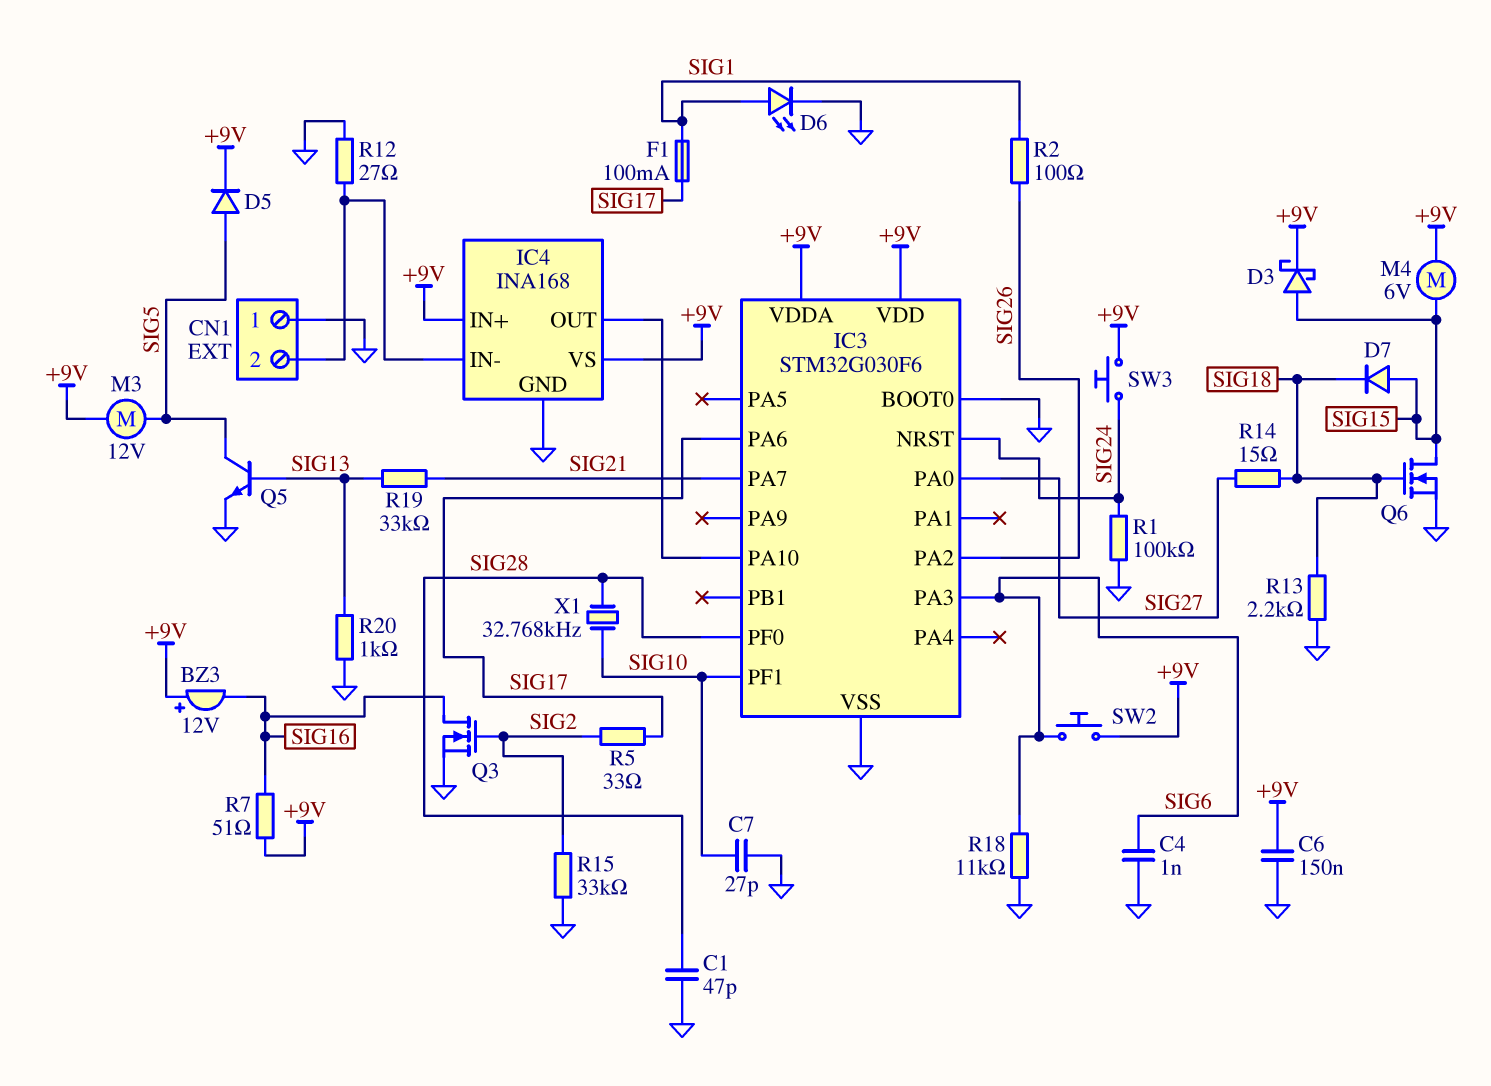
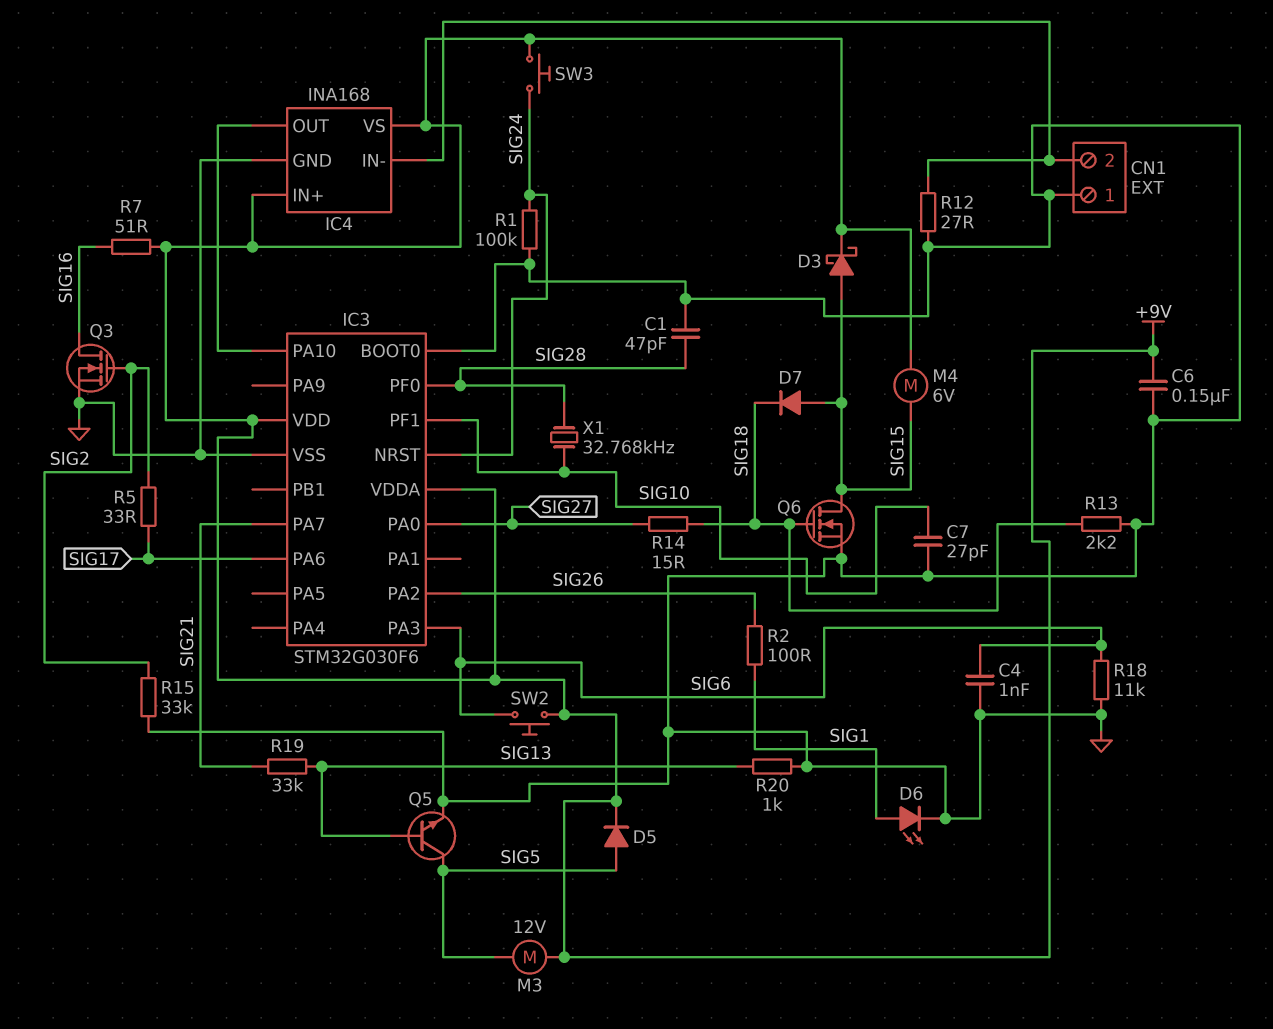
BZ3: buzzer 12V (plus +9V, minus SIG16) -> none
F1: 100mA (SIG1, SIG17) -> none

